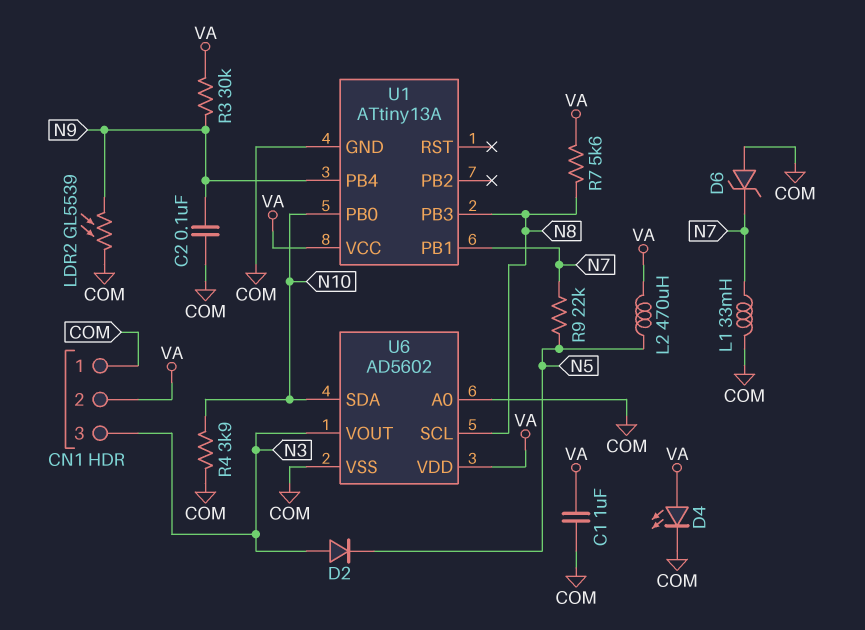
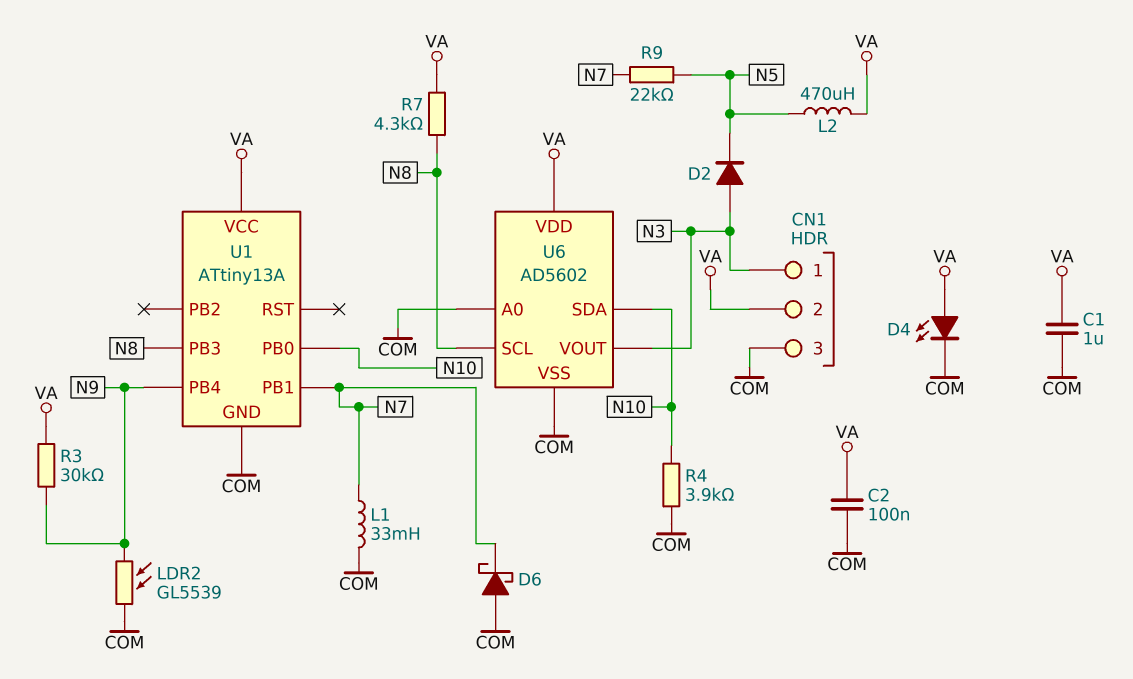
C2: 100nF (COM, N9) -> 100nF (COM, VA)
CN1 pin 1: COM -> N3
CN1 pin 3: N3 -> COM
D6: zener (A COM, K N7) -> schottky (A COM, K N7)
R7: 5.6k (N8, VA) -> 4.3k (N8, VA)

